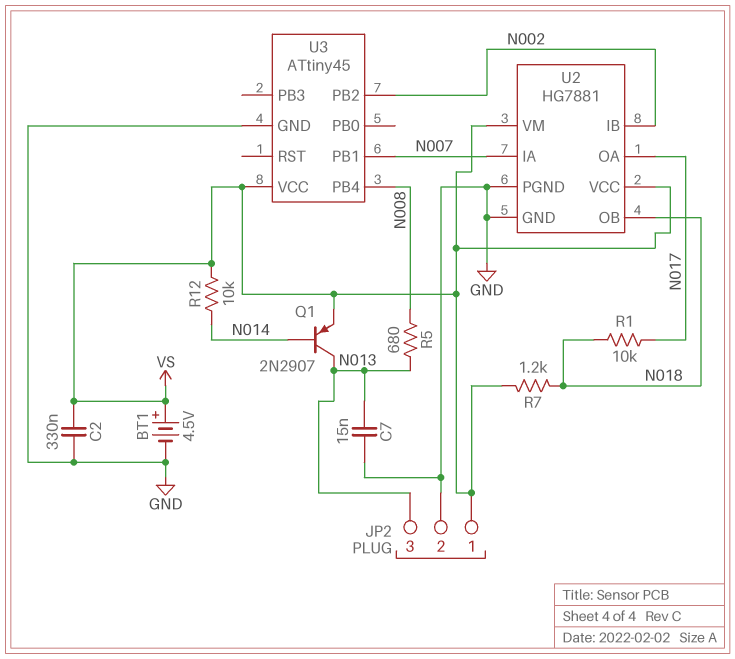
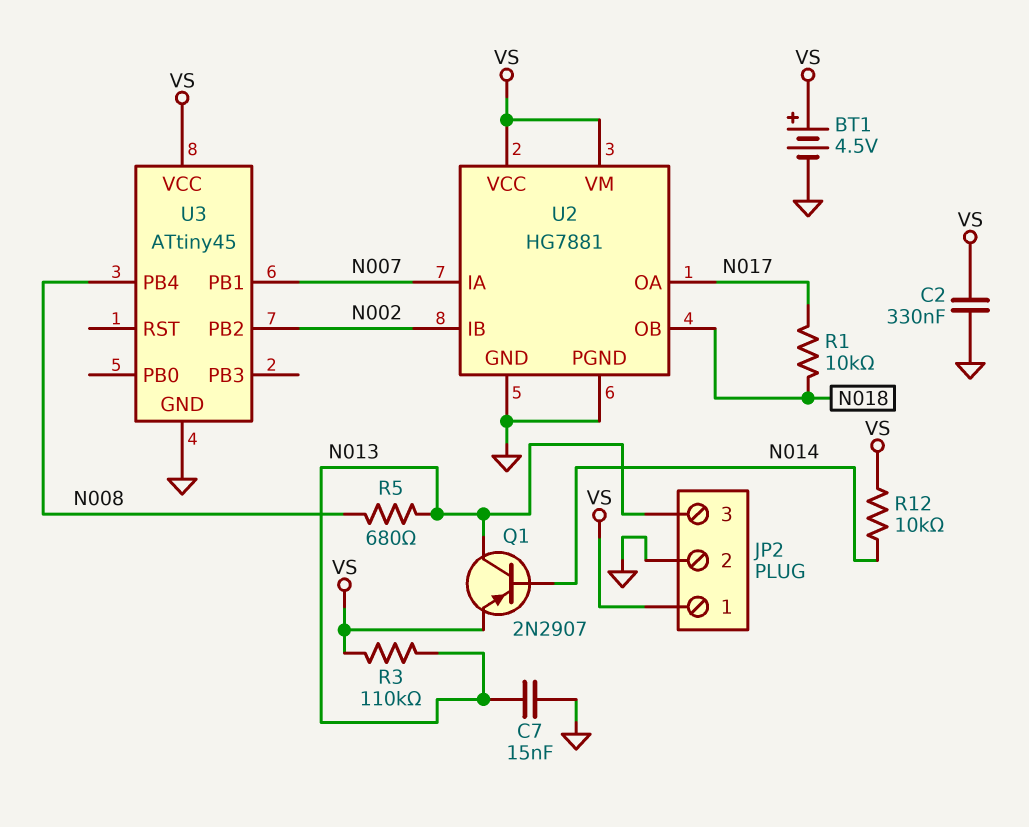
R3: none -> 110k (N013, VS)
R7: 1.2k (N018, VS) -> none

